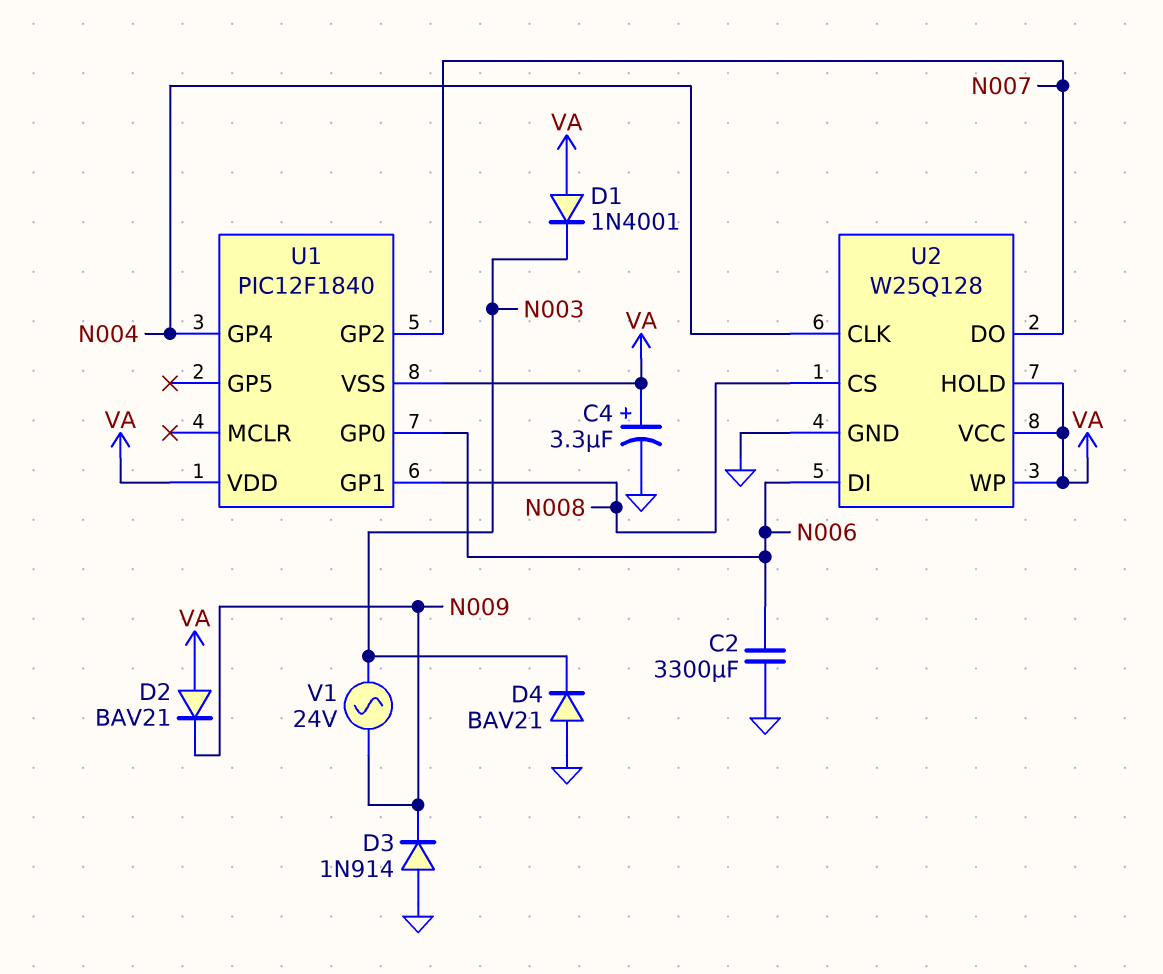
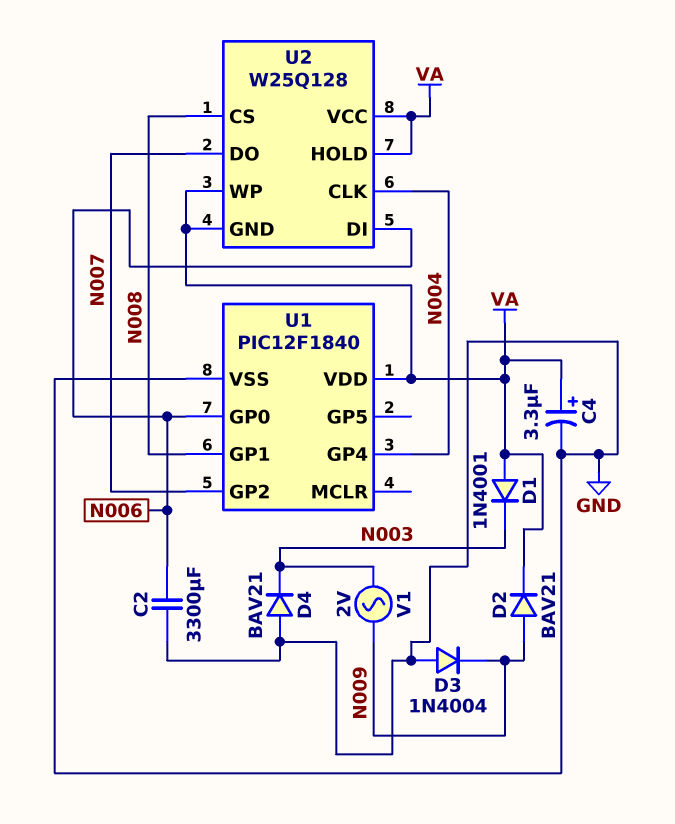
D2: diode BAV21 (A VA, K N009) -> diode BAV21 (A N009, K VA)
D3: diode 1N914 (A GND, K N009) -> diode 1N4004 (A GND, K N009)
U1 pin VSS: VA -> GND
U2 pin GND: GND -> VA
V1: AC 24V (N003, N009) -> AC 2V (N003, N009)

